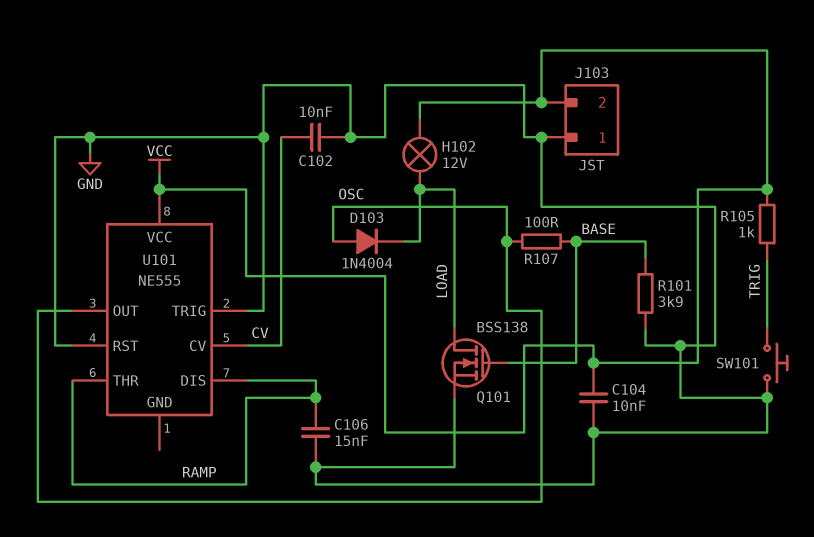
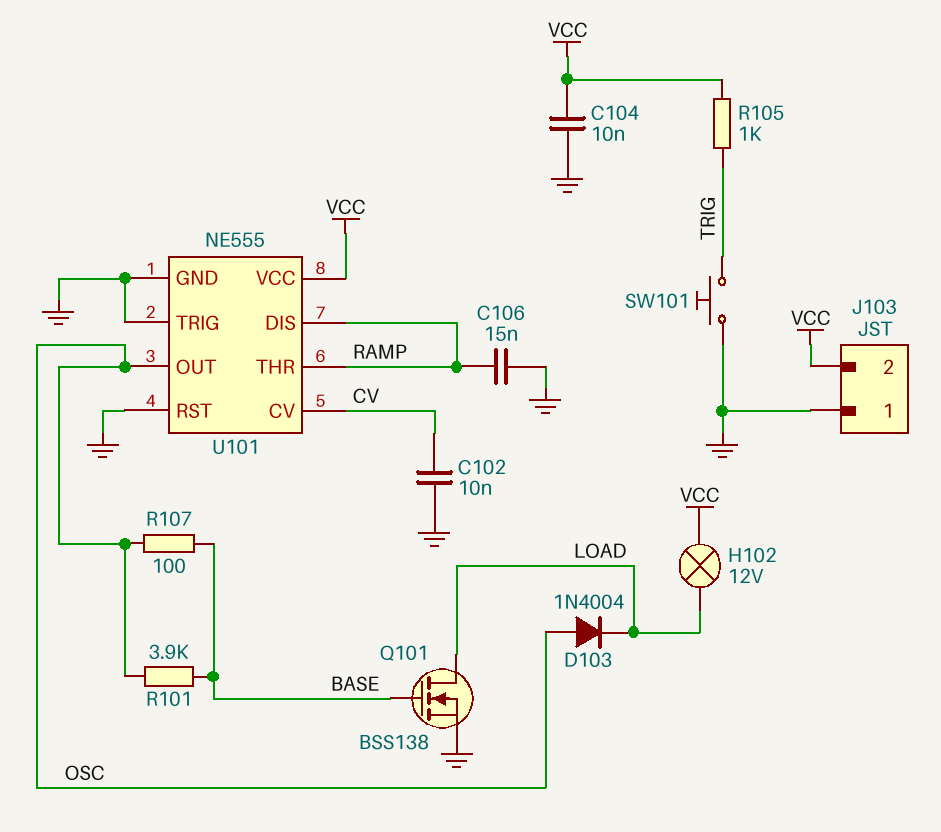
R101: 3.9k (BASE, GND) -> 3.9k (BASE, OSC)
U101 pin GND: none -> GND

